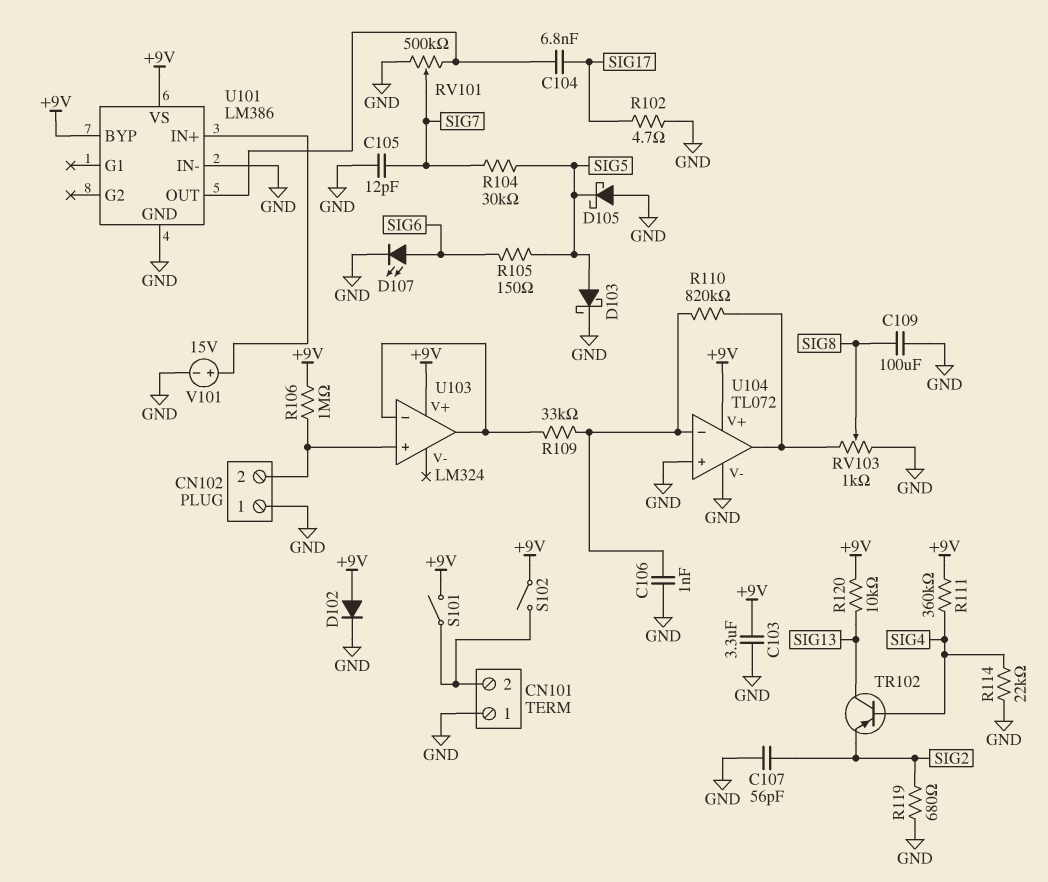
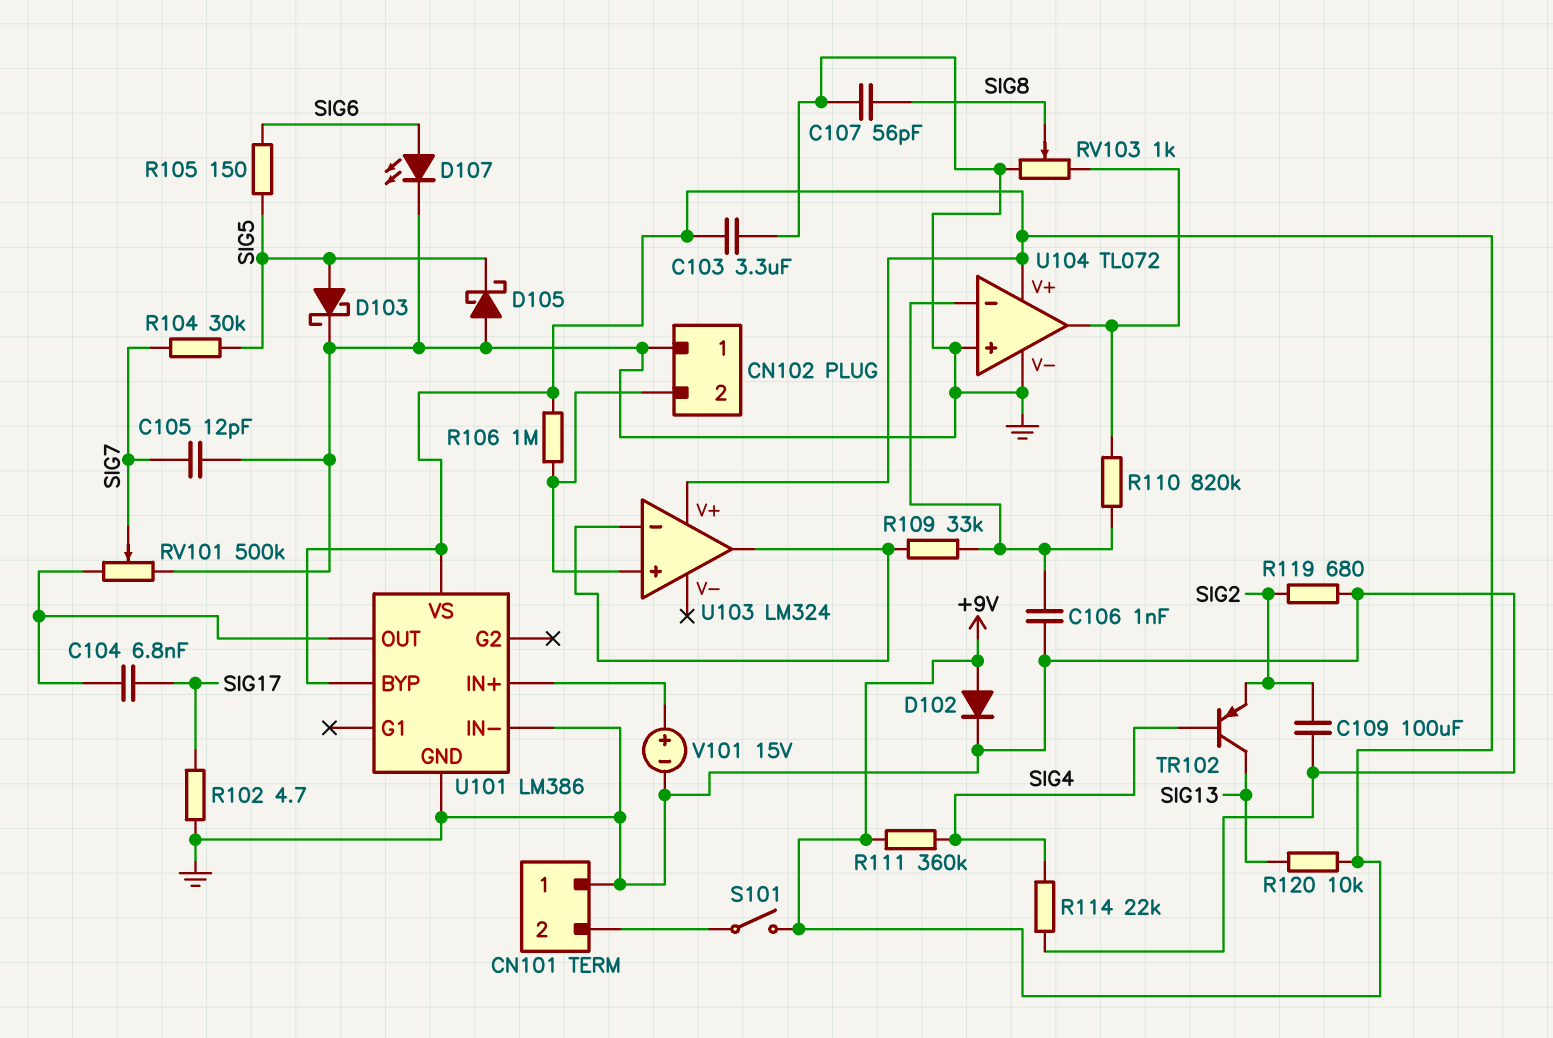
C107: 56pF (GND, SIG2) -> 56pF (GND, SIG8)
C109: 100uF (GND, SIG8) -> 100uF (GND, SIG2)
S102: switch (+9V, CN101/2) -> none

